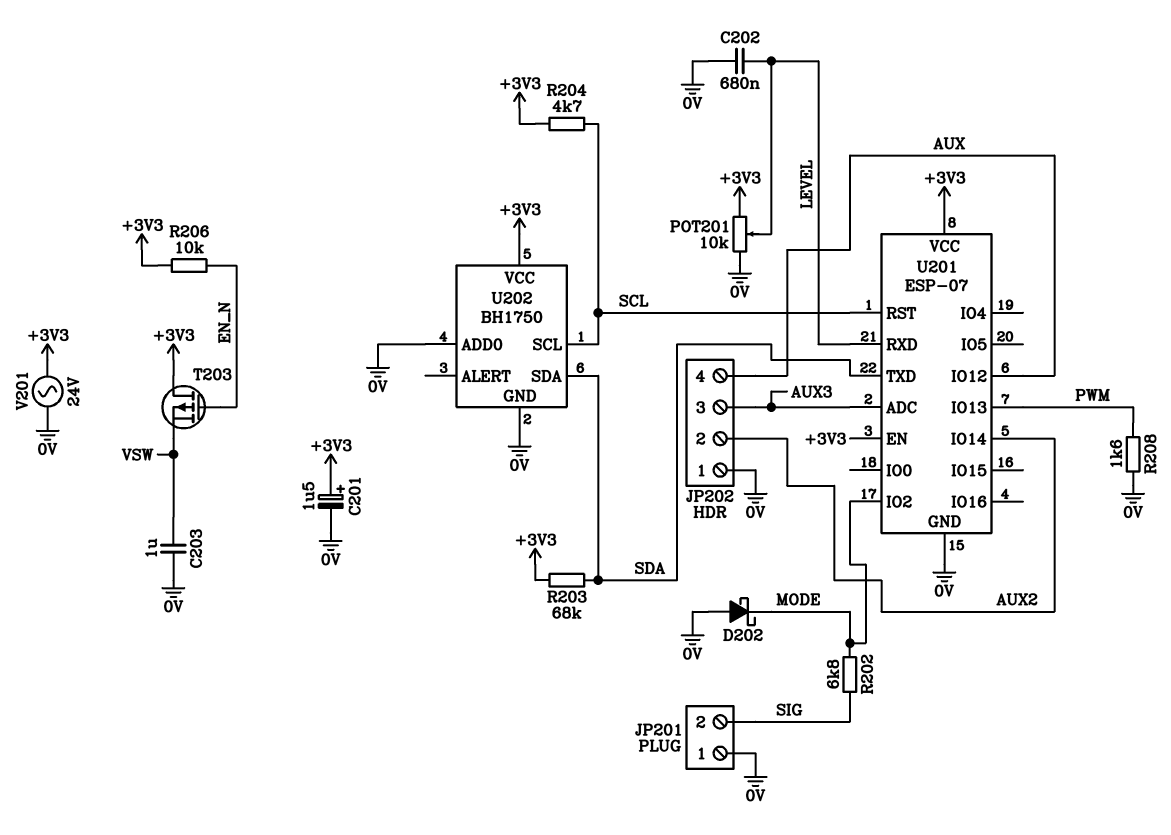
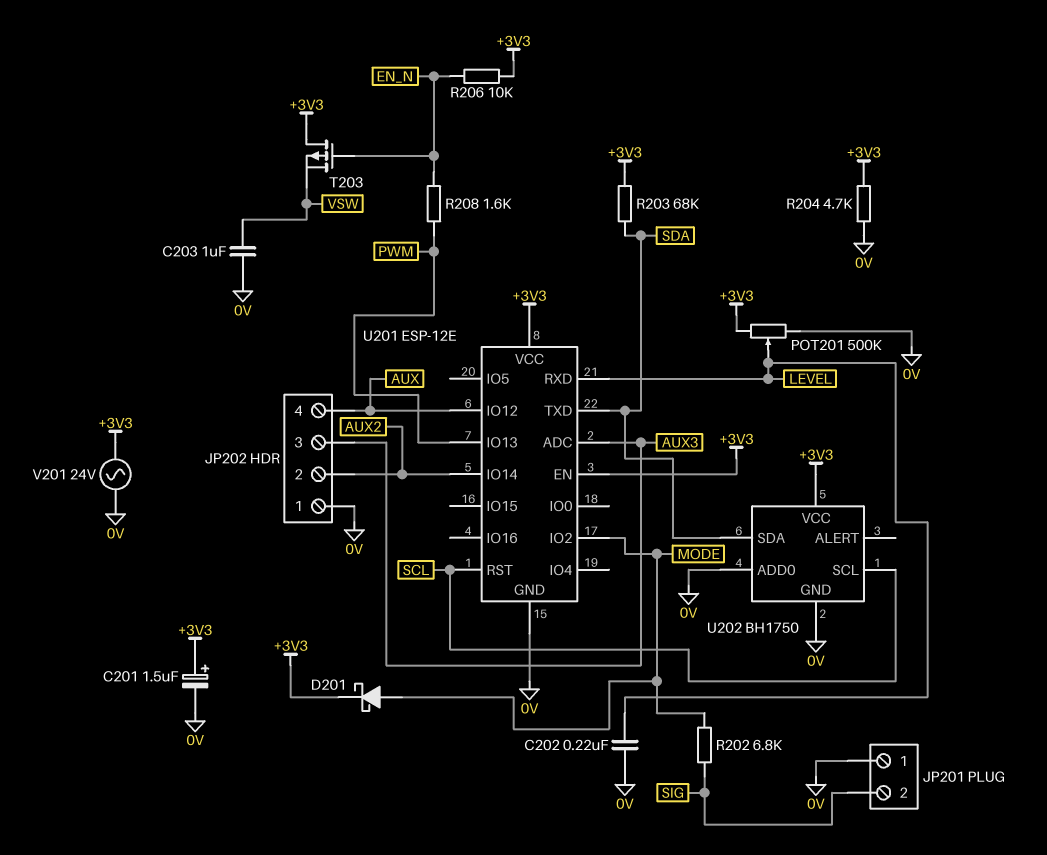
C202: 680nF (0V, LEVEL) -> 220nF (0V, LEVEL)
D201: none -> schottky (A MODE, K +3V3)
D202: schottky (A 0V, K MODE) -> none
POT201: 10k (+3V3, 0V, wiper LEVEL) -> 500k (+3V3, 0V, wiper LEVEL)
R204: 4.7k (+3V3, SCL) -> 4.7k (+3V3, 0V)
R208: 1.6k (0V, PWM) -> 1.6k (EN_N, PWM)
U201: ESP-07 -> ESP-12E

